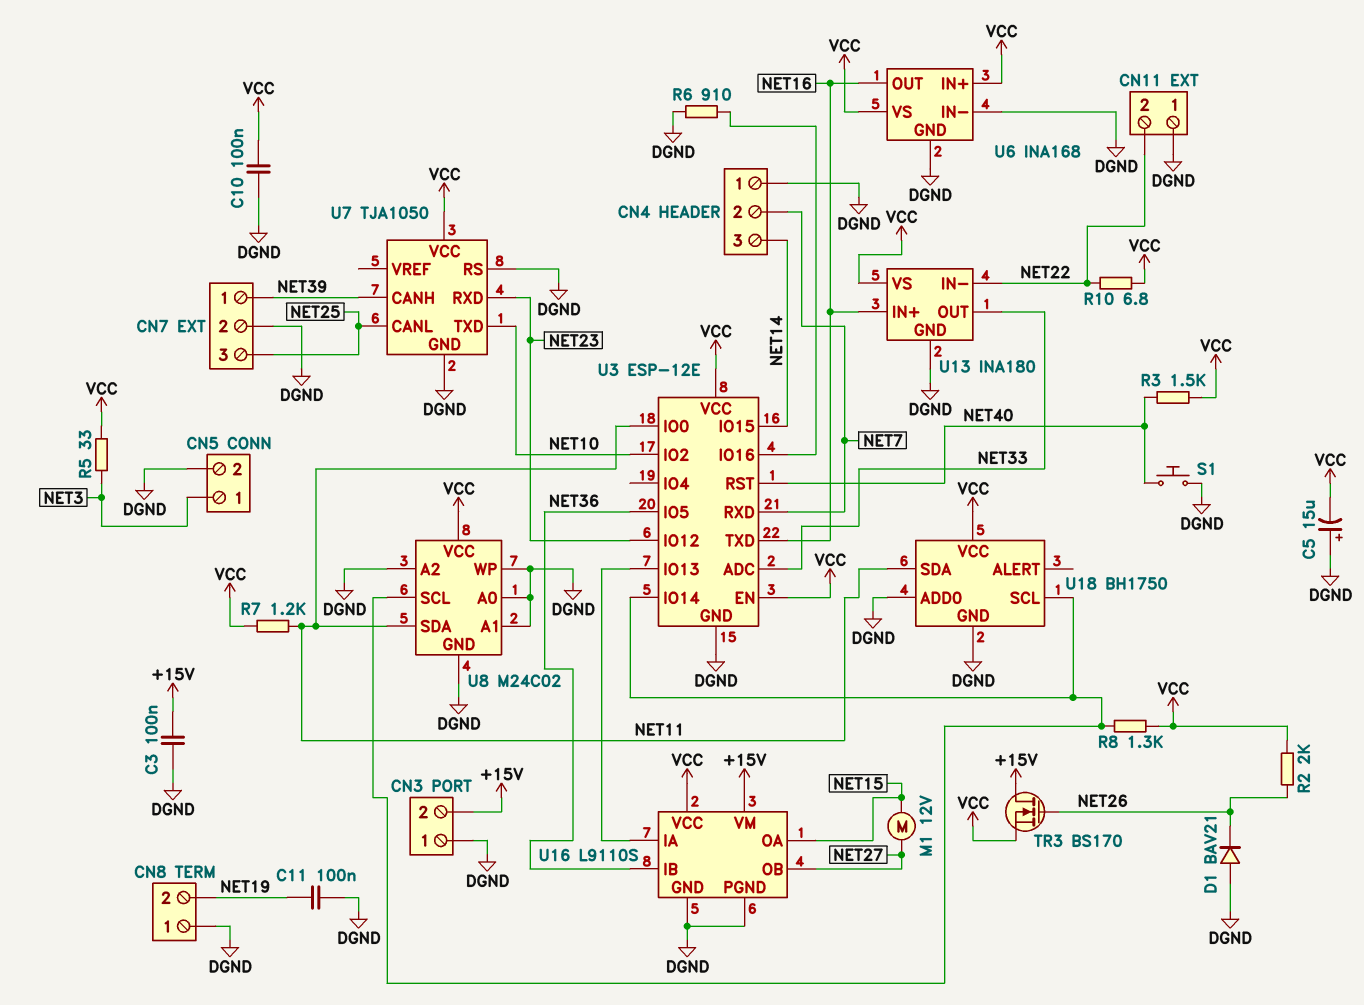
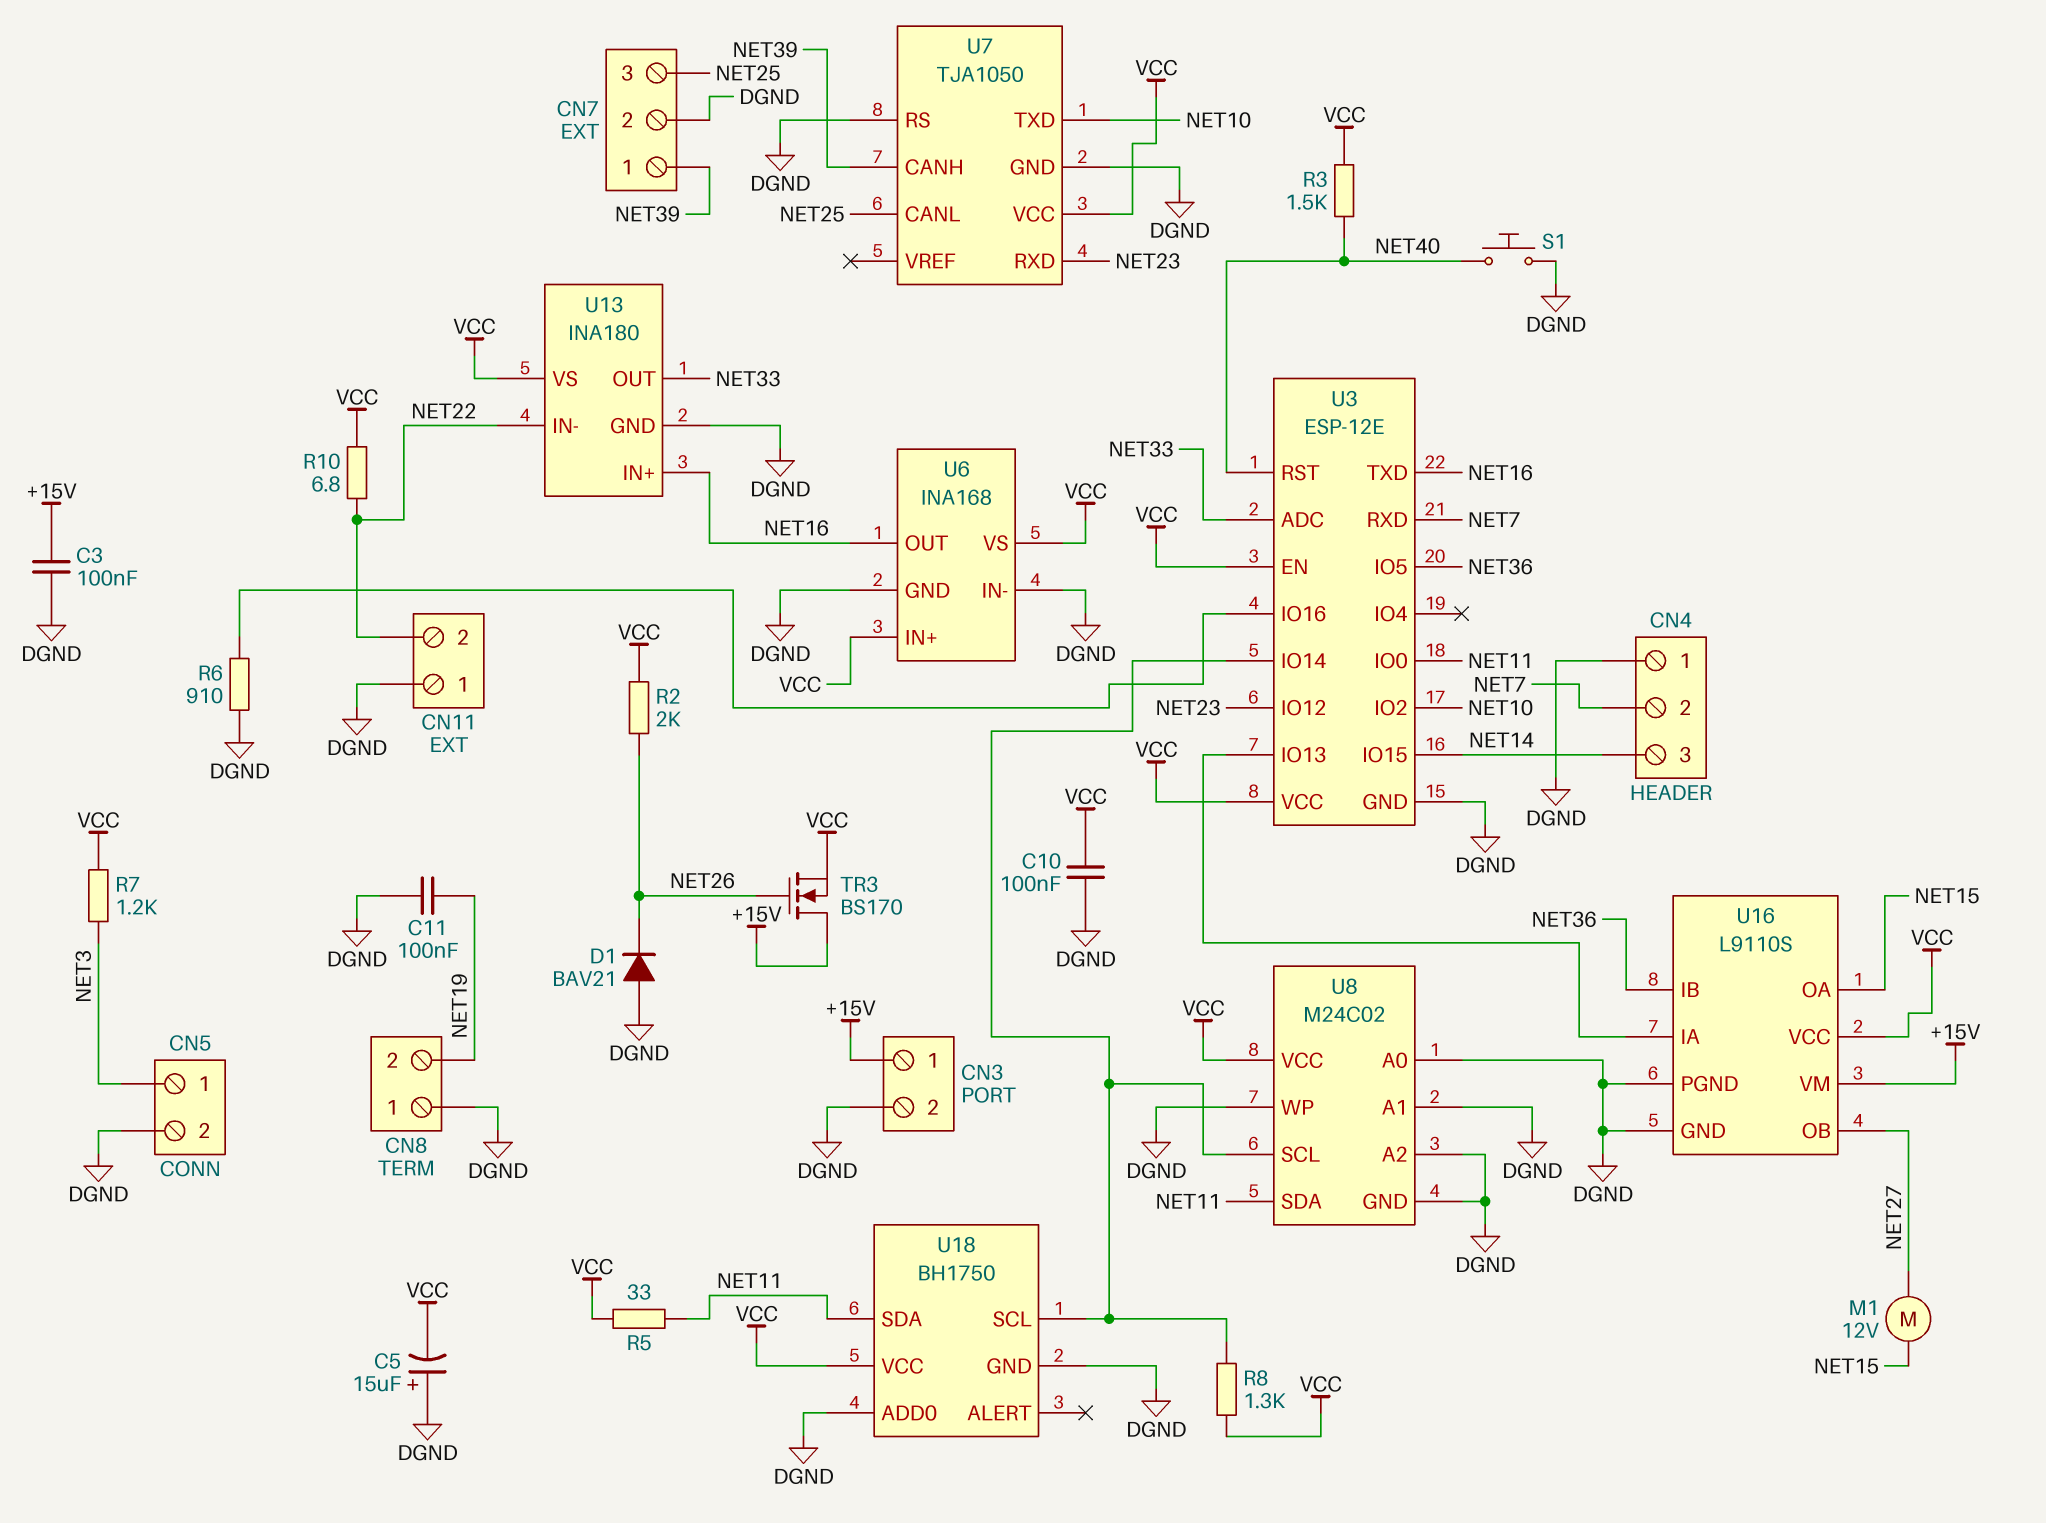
CN3 pin 1: DGND -> +15V
CN3 pin 2: +15V -> DGND
R5: 33 (NET3, VCC) -> 33 (NET11, VCC)
R7: 1.2k (NET11, VCC) -> 1.2k (NET3, VCC)

